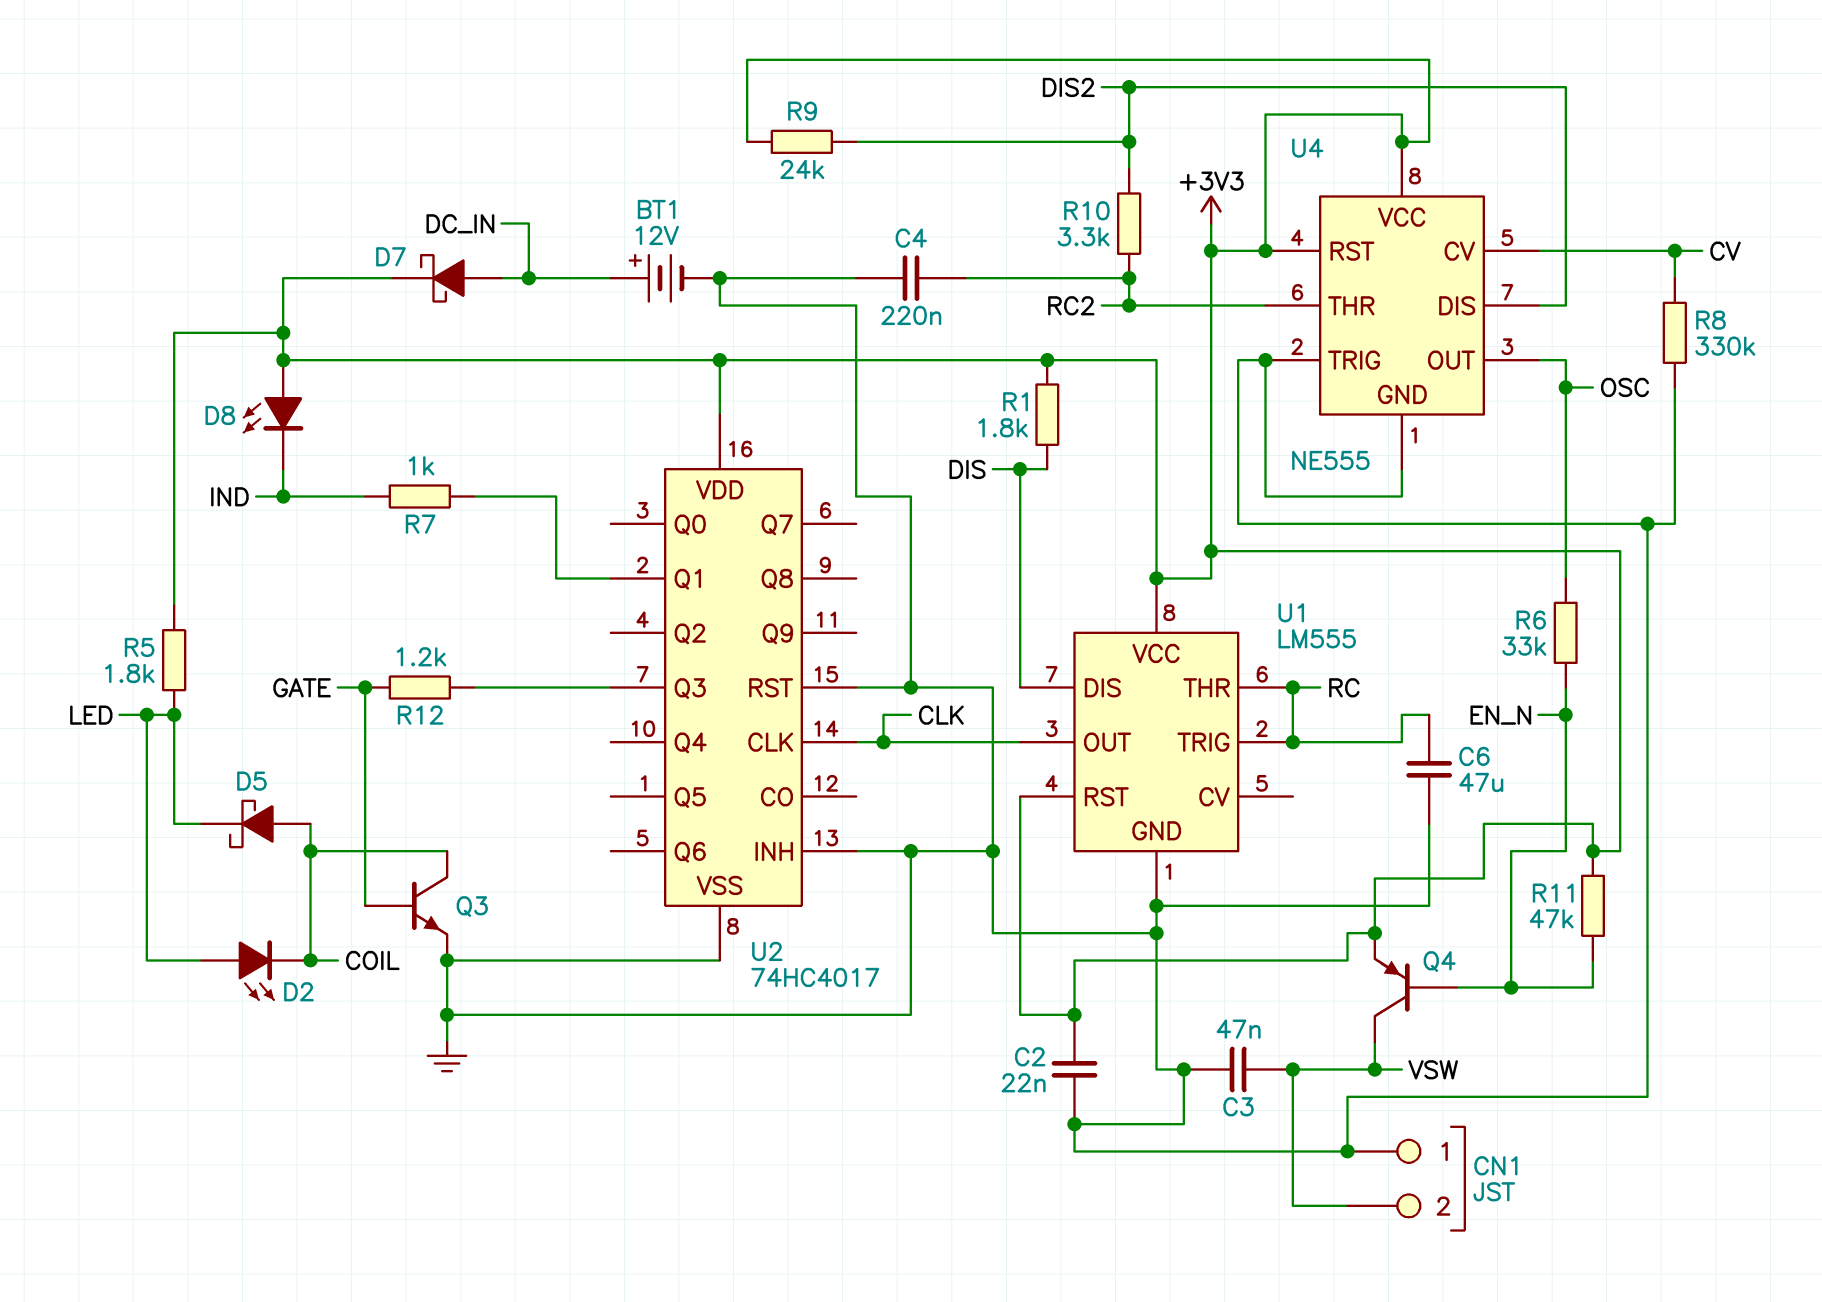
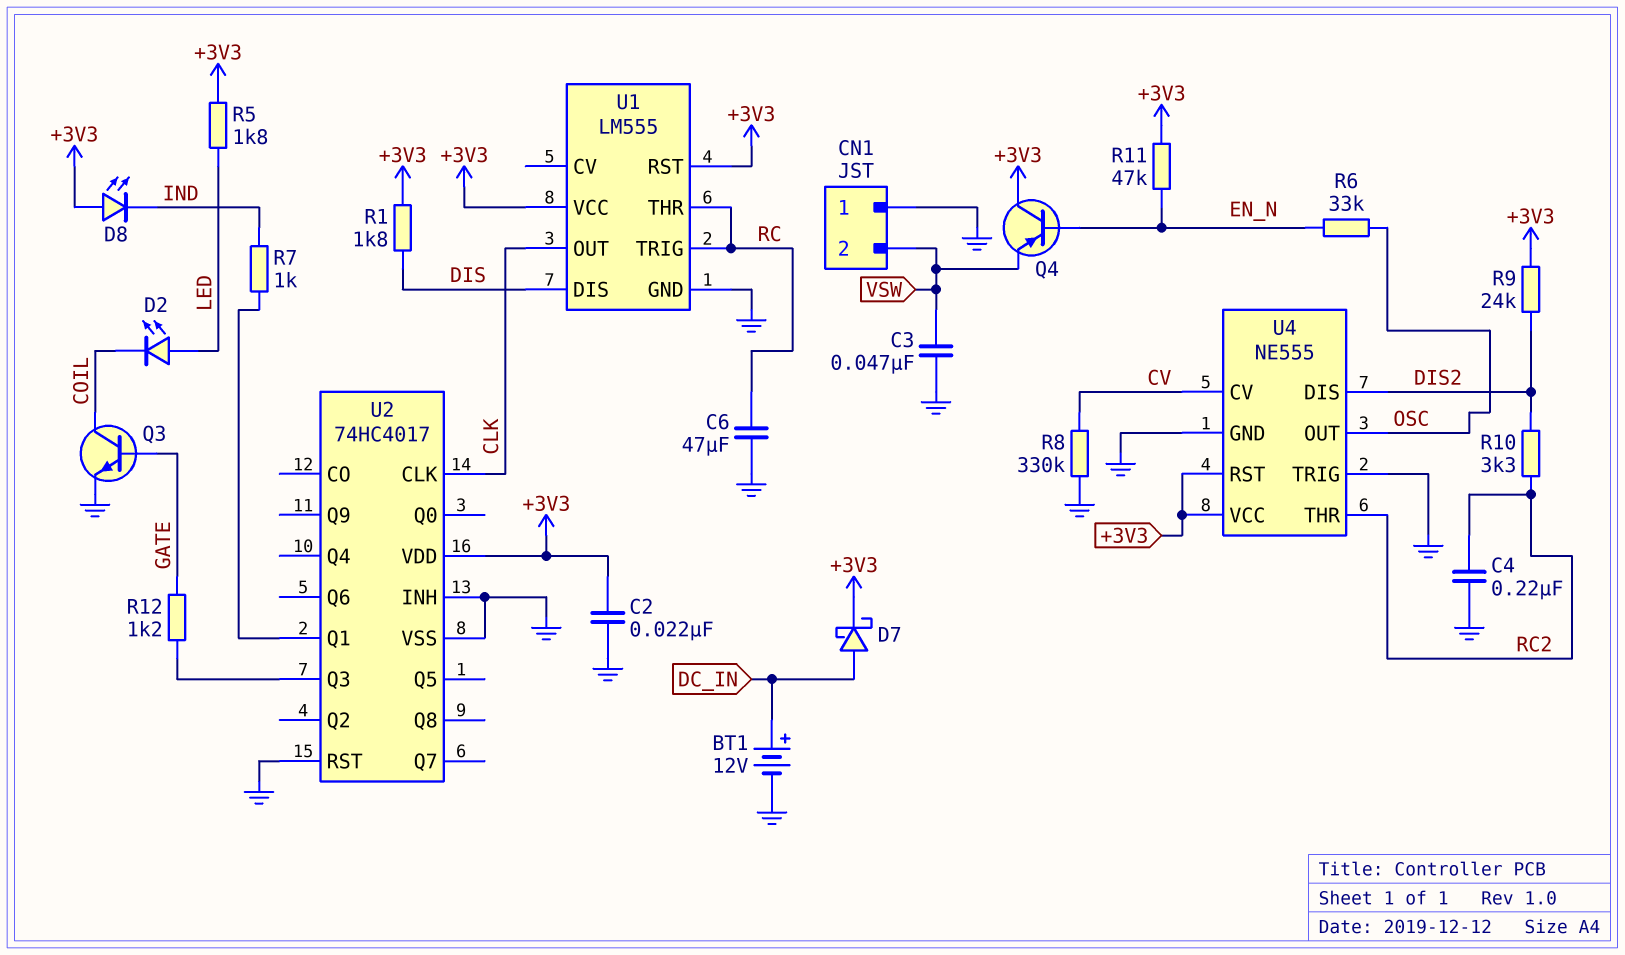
D5: schottky (A COIL, K LED) -> none
Q4: PNP (B EN_N, C VSW, E +3V3) -> PNP (B EN_N, C +3V3, E VSW)

